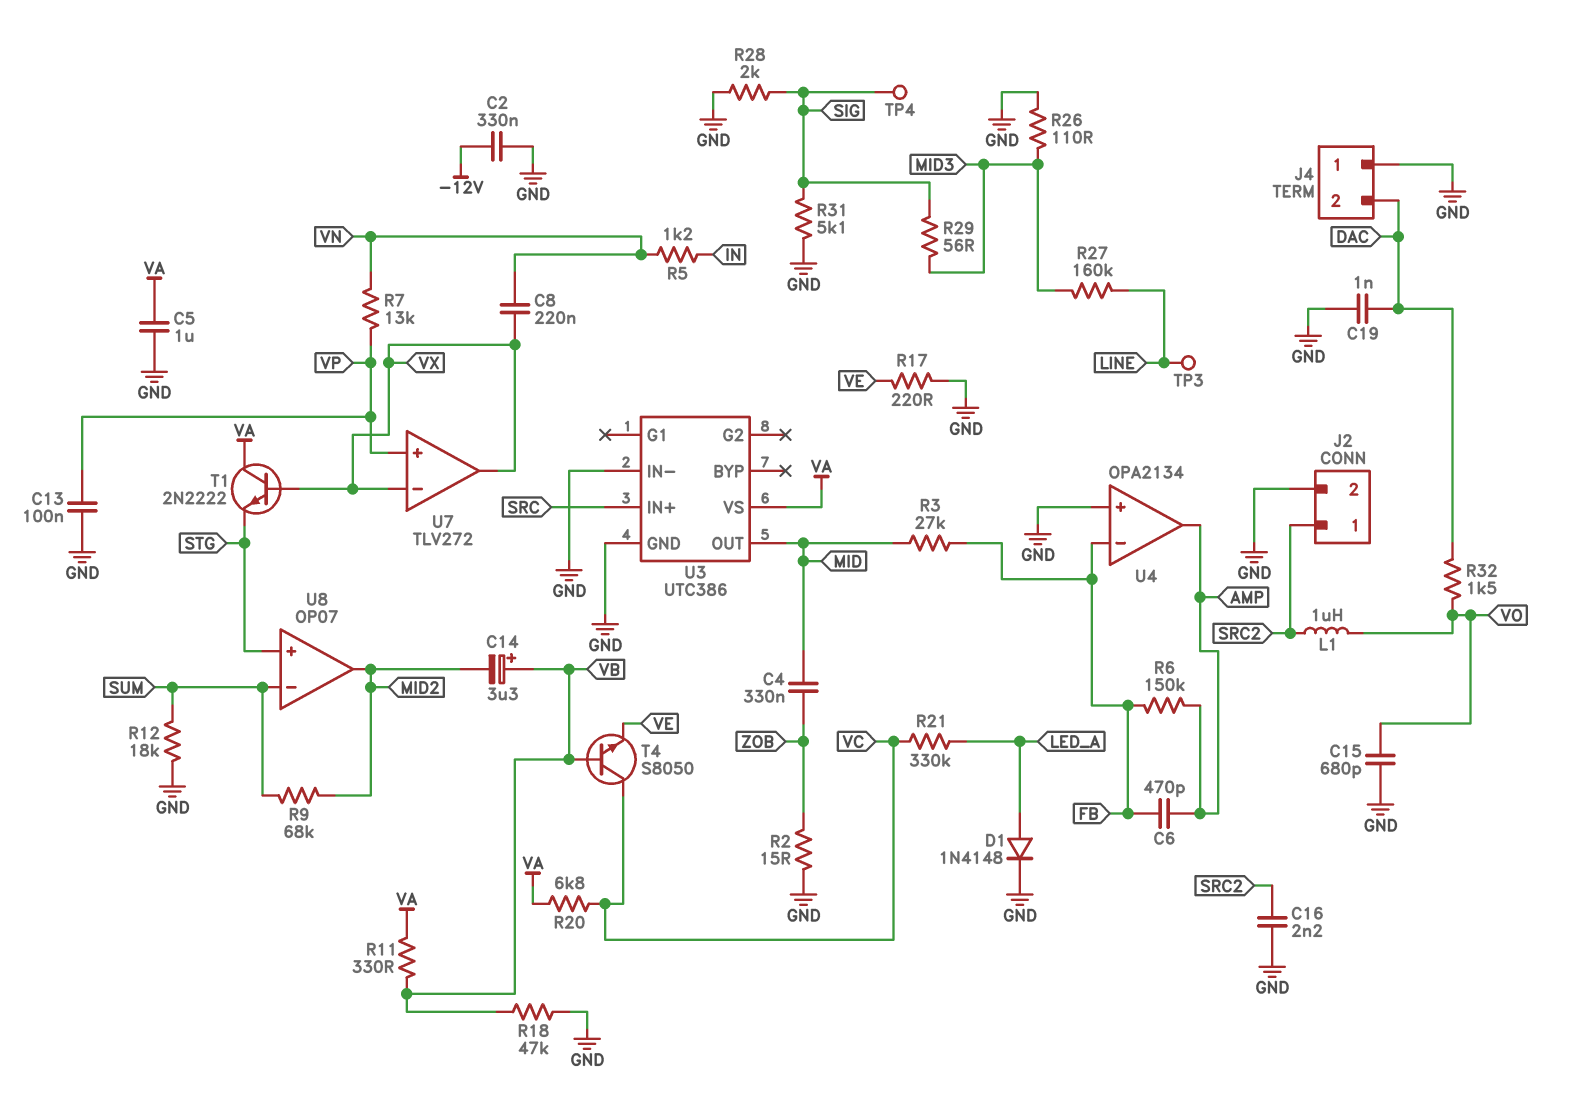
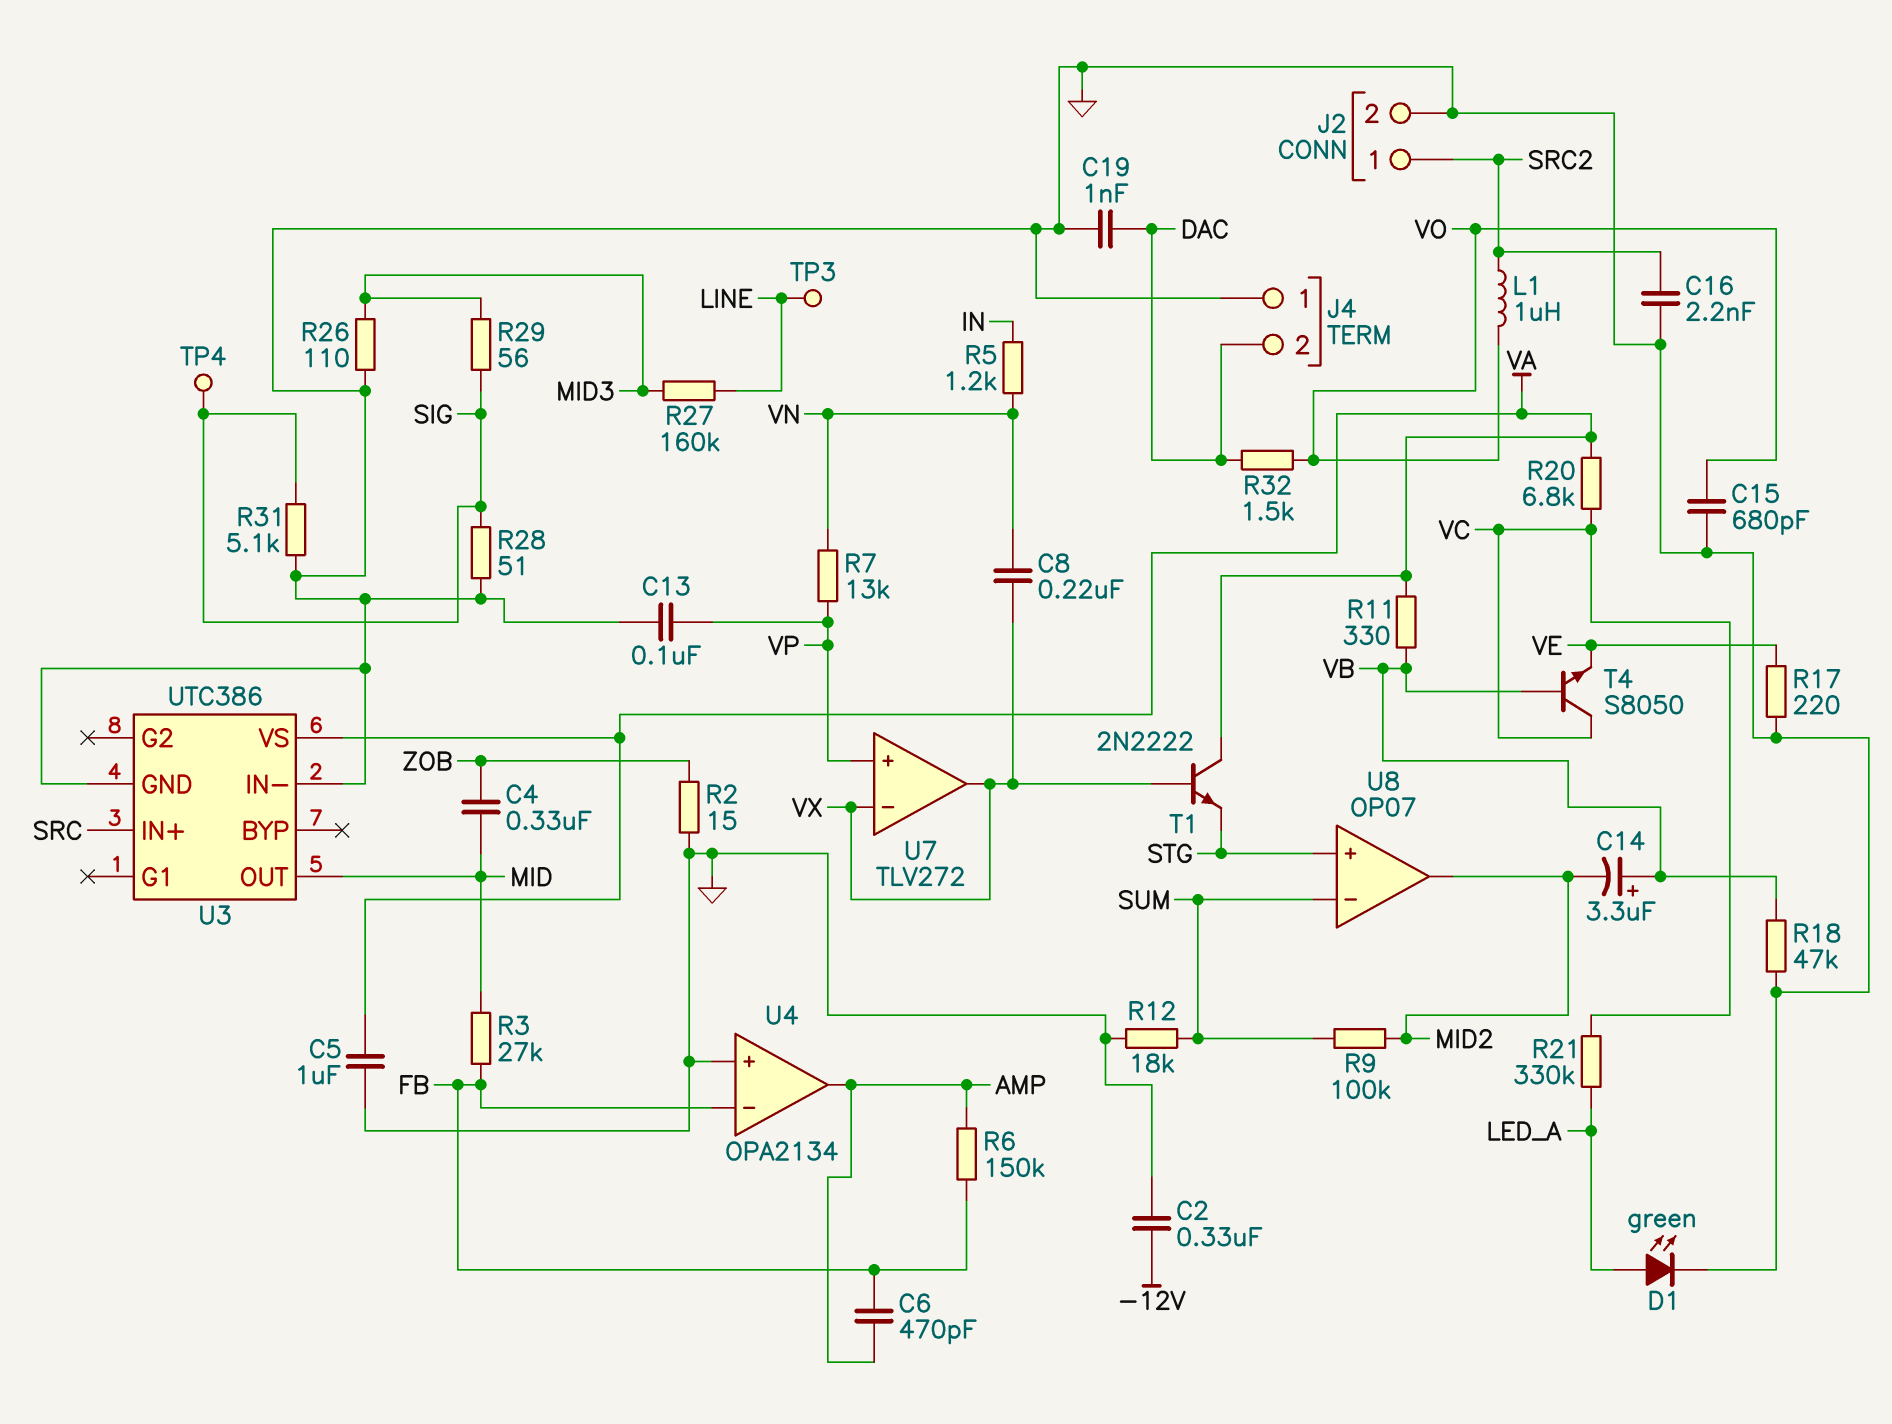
D1: diode 1N4148 (A LED_A, K GND) -> LED green (A LED_A, K GND)
R9: 68k (MID2, SUM) -> 100k (MID2, SUM)
R28: 2k (GND, SIG) -> 51 (GND, SIG)

